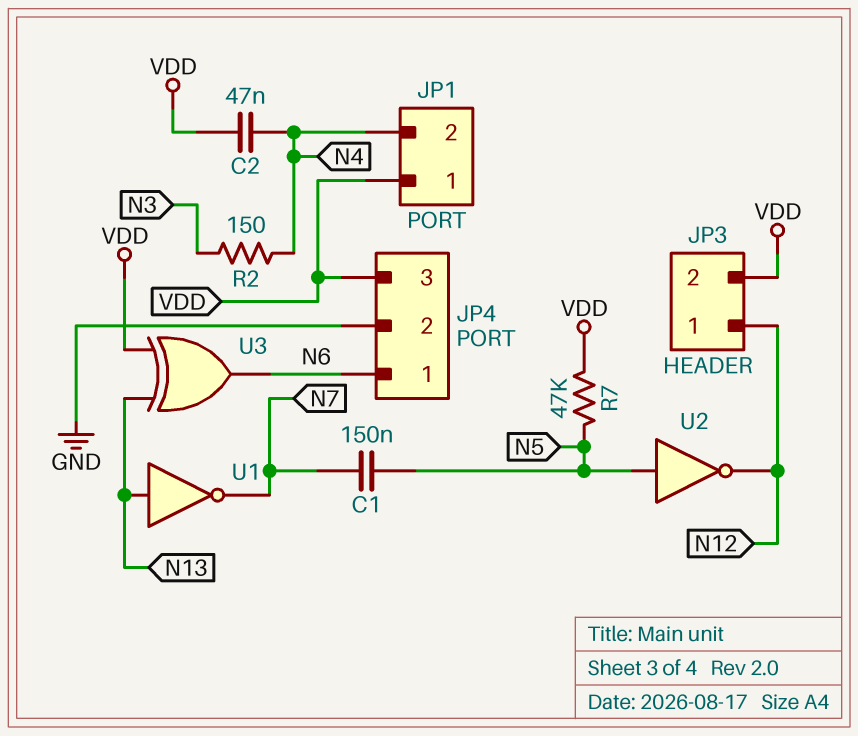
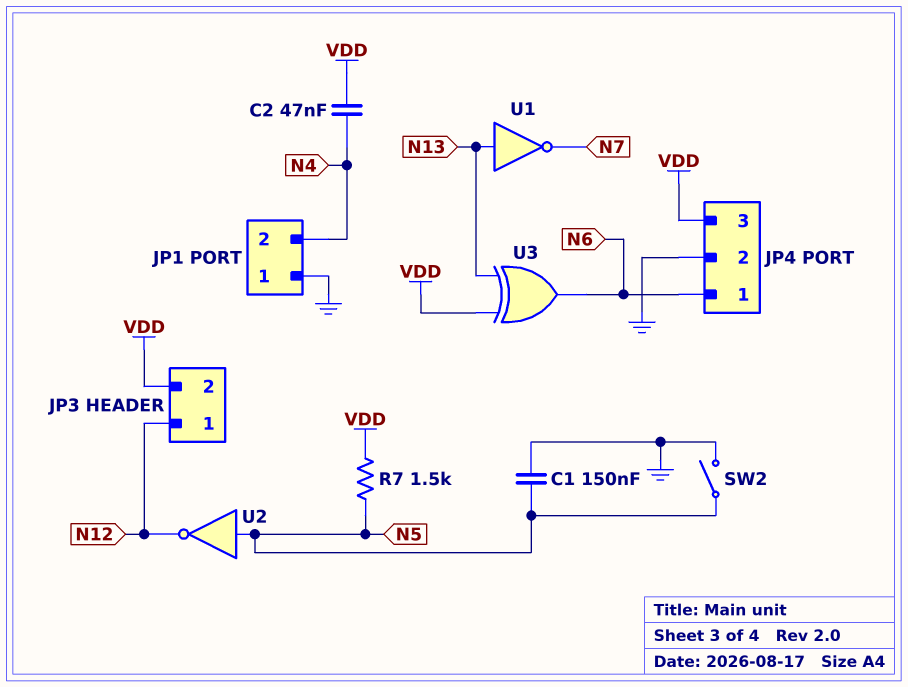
C1: 150nF (N5, N7) -> 150nF (GND, N5)
JP1 pin 1: VDD -> GND
R2: 150 (N3, N4) -> none
R7: 47k (N5, VDD) -> 1.5k (N5, VDD)
SW2: none -> switch (GND, N5)

